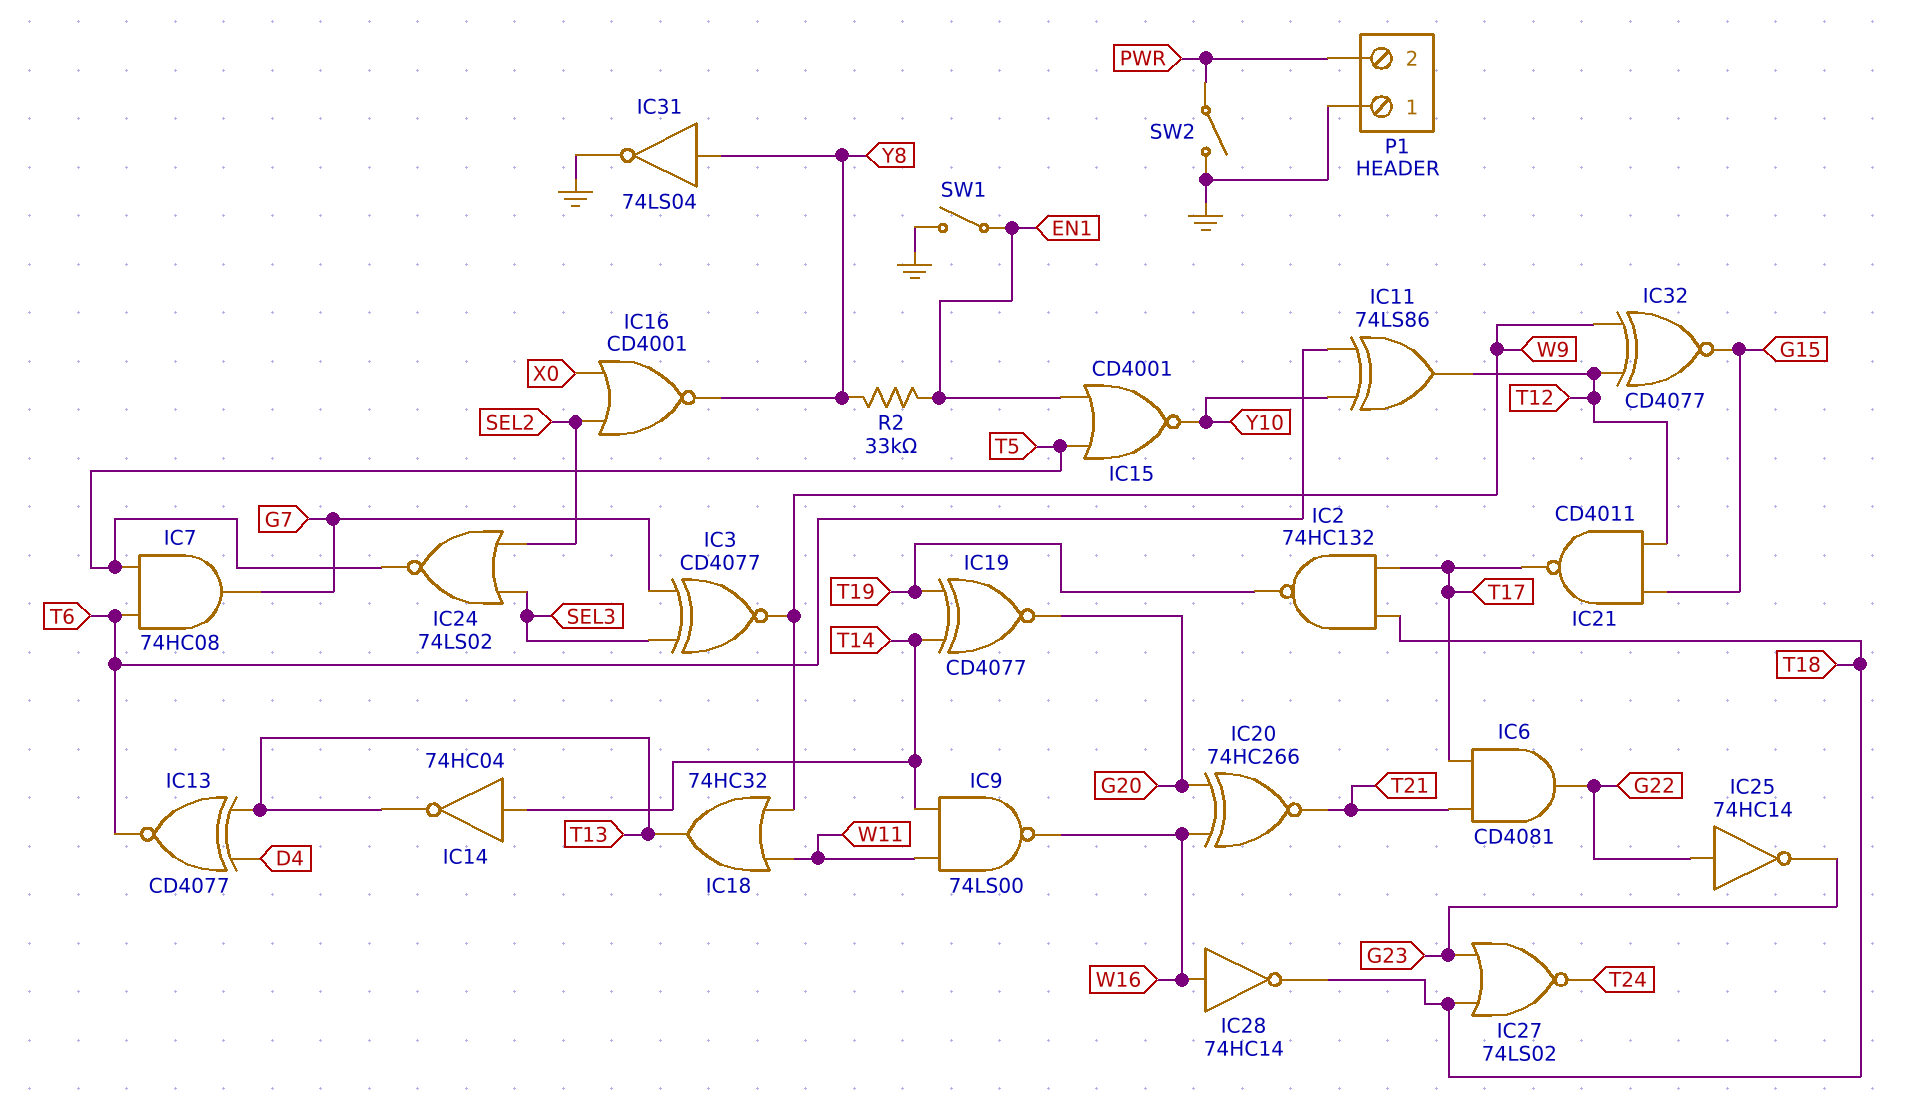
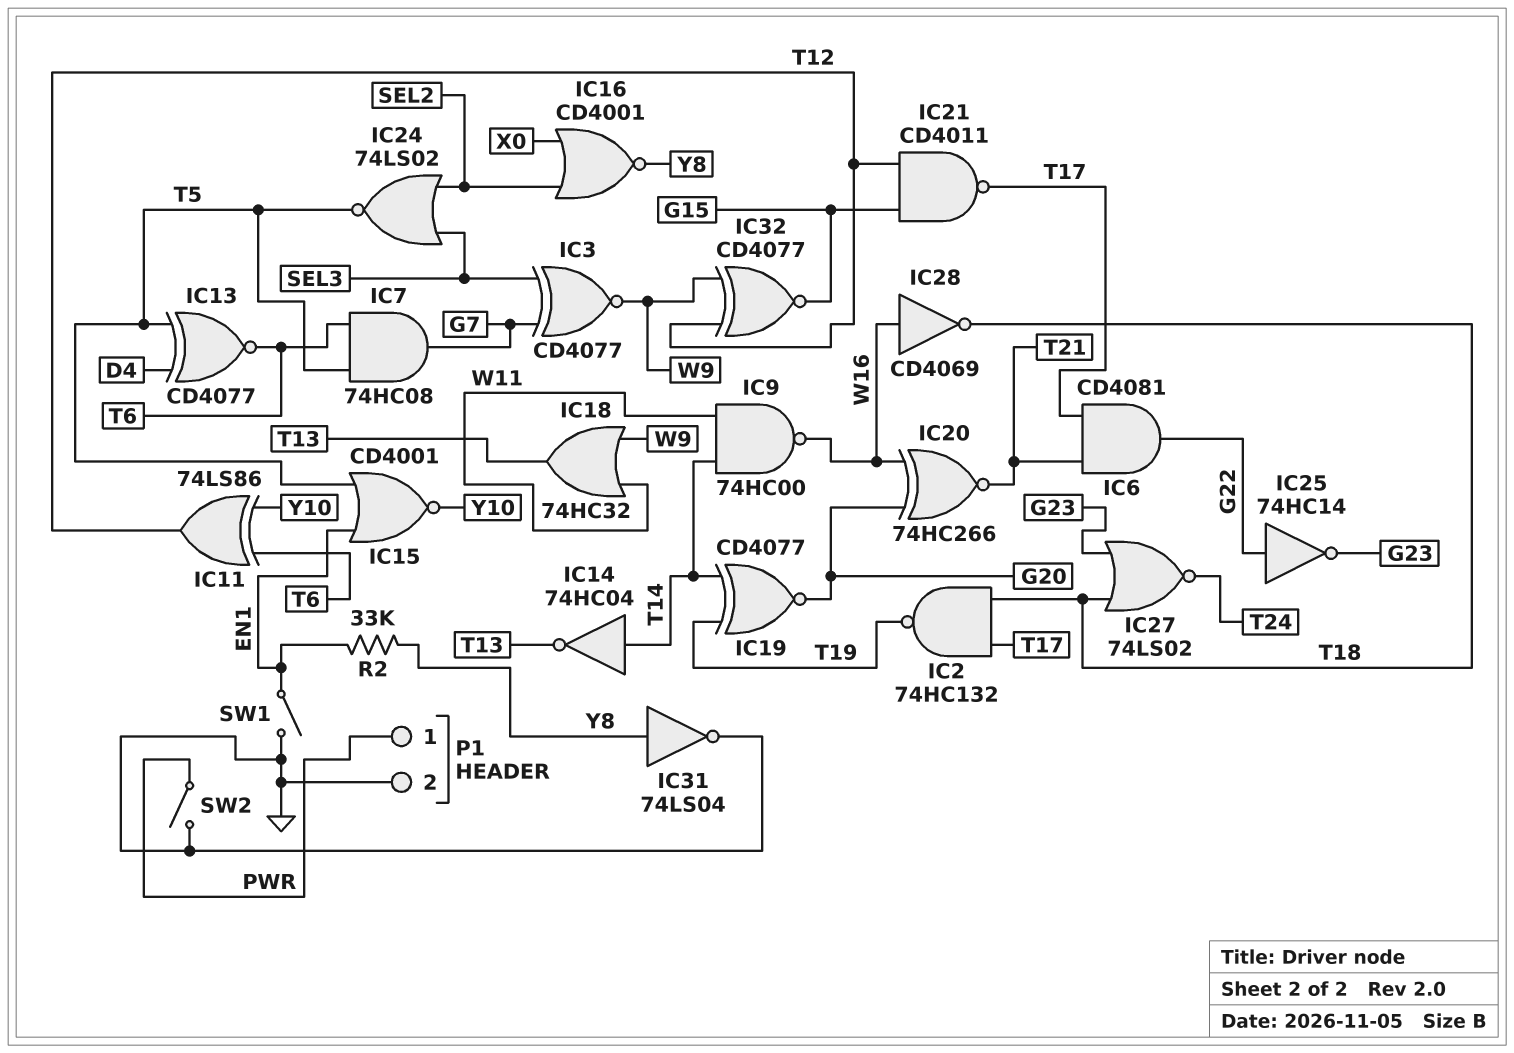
IC9: NAND 74LS00 (in T14, in W11, out W16) -> NAND 74HC00 (in T14, in W11, out W16)
IC13: XNOR CD4077 (in D4, in T13, out T6) -> XNOR CD4077 (in D4, in T5, out T6)
IC28: NOT 74HC14 (in W16, out T18) -> NOT CD4069 (in W16, out T18)
P1 pin 1: GND -> PWR
P1 pin 2: PWR -> GND

